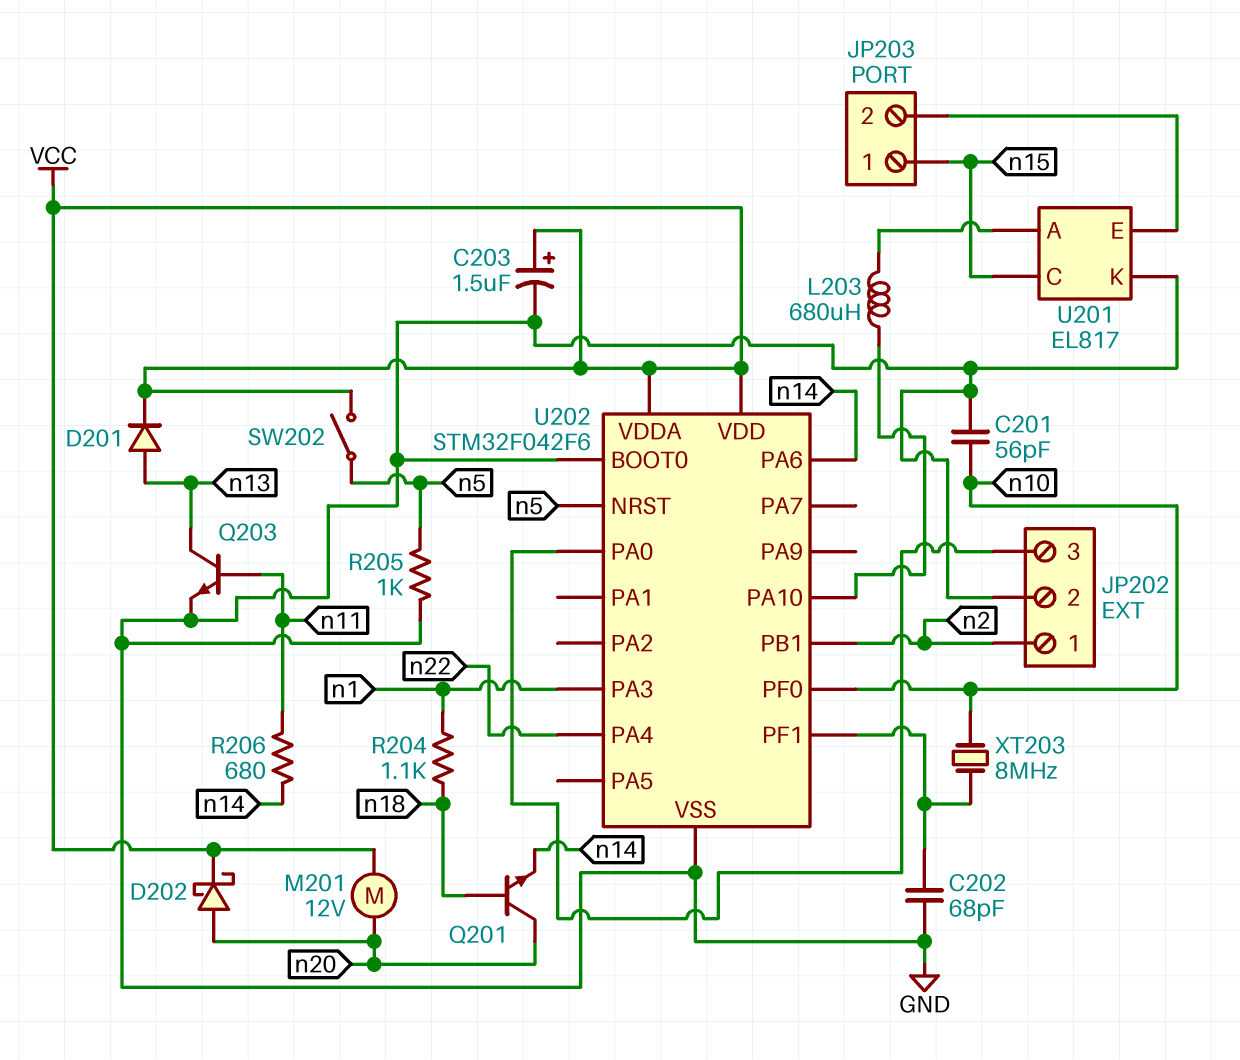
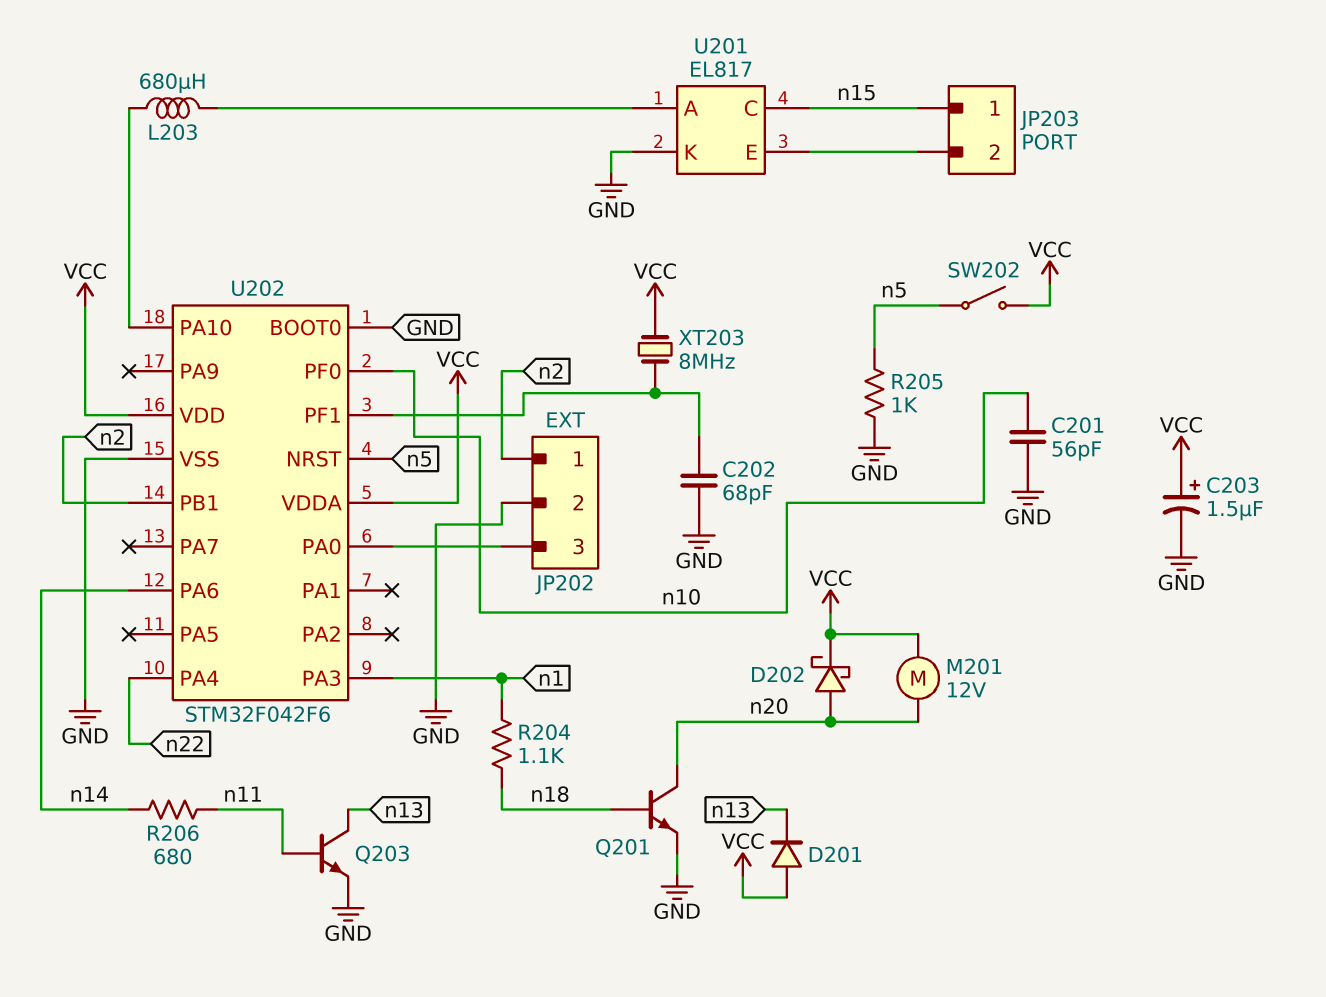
D201: diode (A n13, K VCC) -> diode (A VCC, K n13)
Q201: NPN (B n18, C n20, E n14) -> NPN (B n18, C n20, E GND)
XT203: 8MHz (U202/PF1, n10) -> 8MHz (U202/PF1, VCC)

